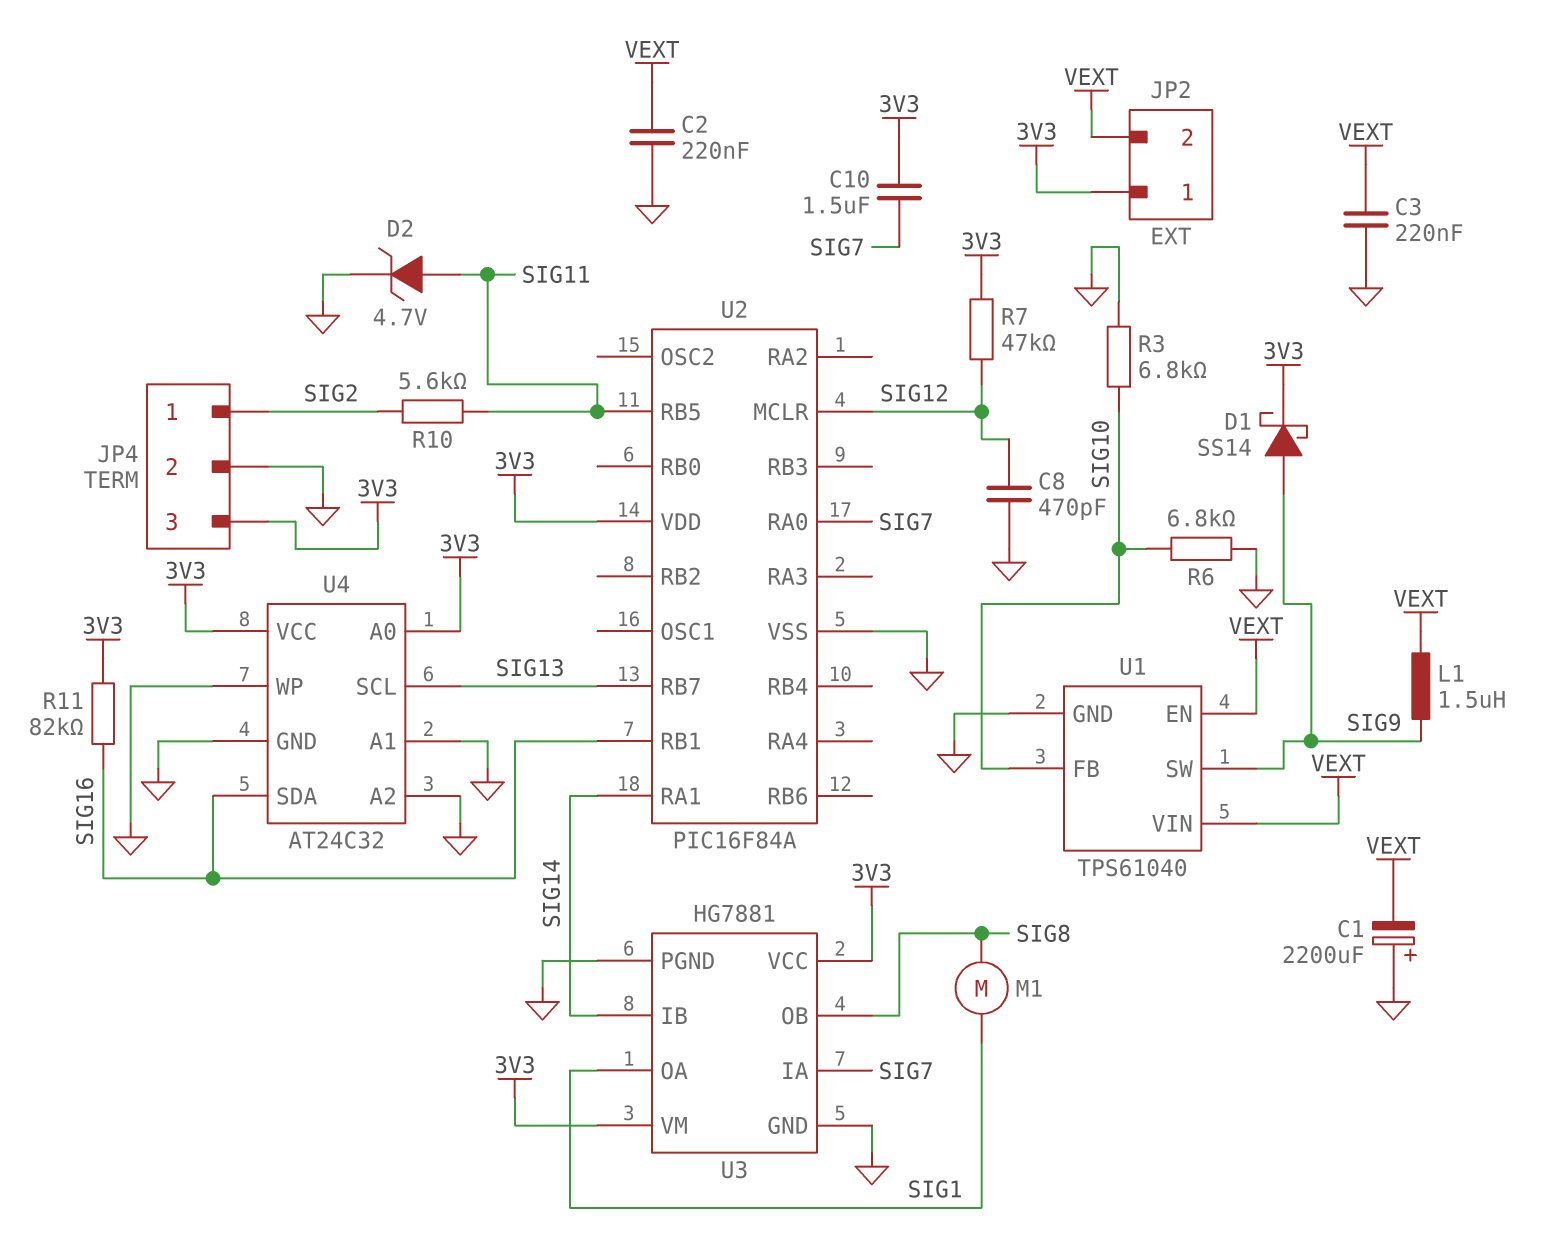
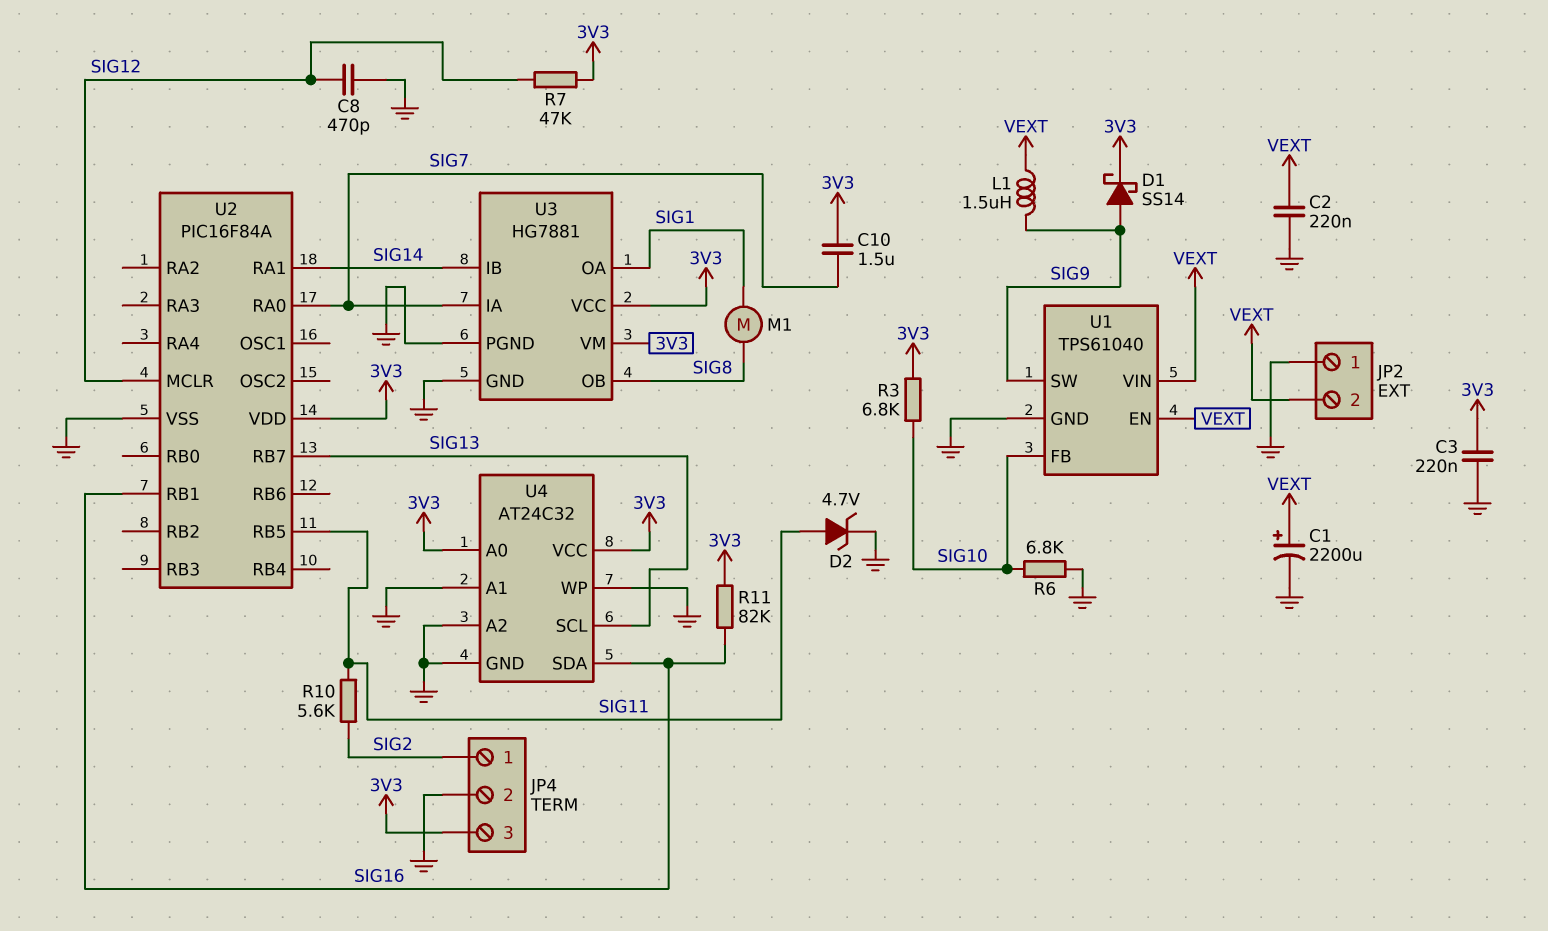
C1: 2200uF (plus GND, minus VEXT) -> 2200uF (plus VEXT, minus GND)
C3: 220nF (GND, VEXT) -> 220nF (3V3, GND)
JP2 pin 1: 3V3 -> GND
R3: 6.8k (GND, SIG10) -> 6.8k (3V3, SIG10)

